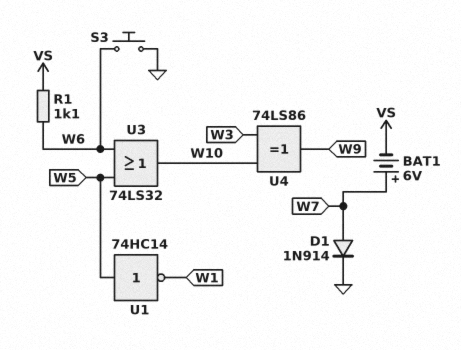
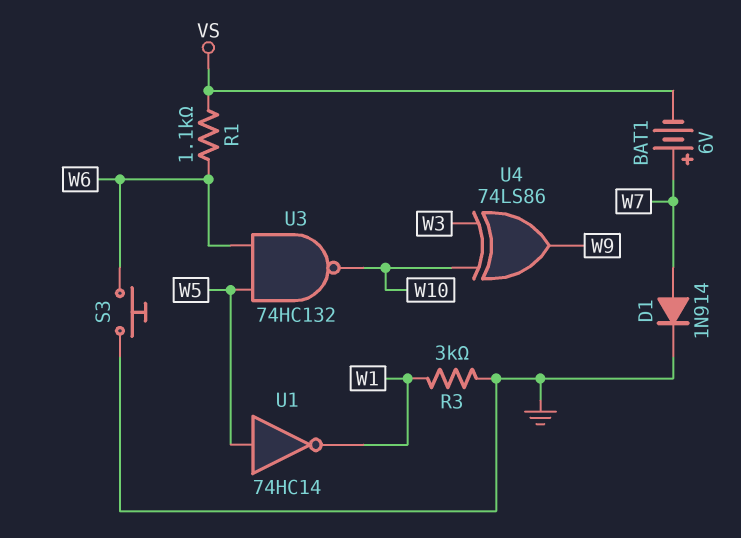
R3: none -> 3k (GND, W1)
U3: OR 74LS32 (in W5, in W6, out W10) -> NAND 74HC132 (in W5, in W6, out W10)

